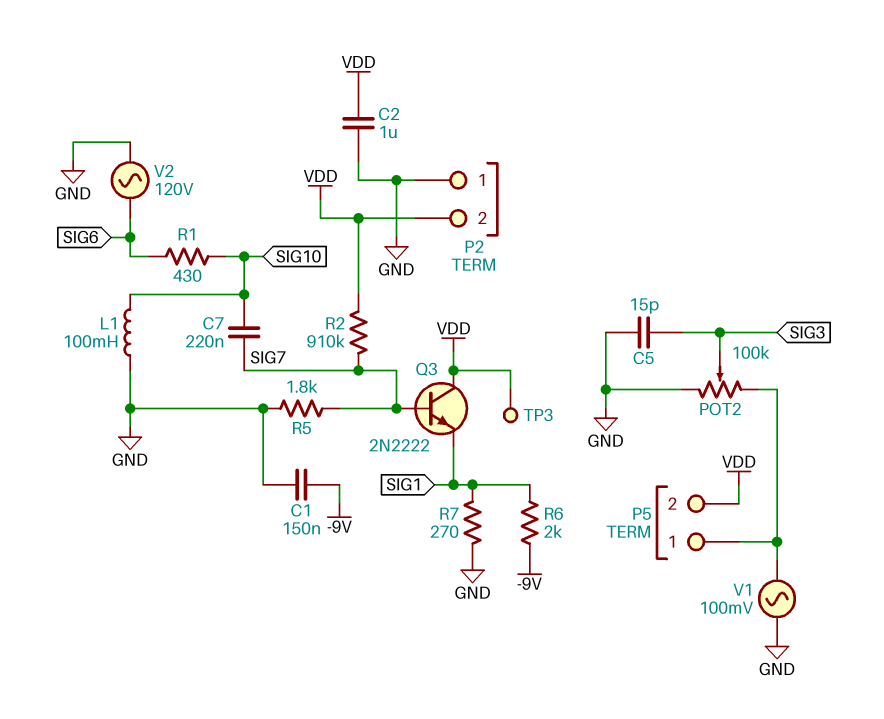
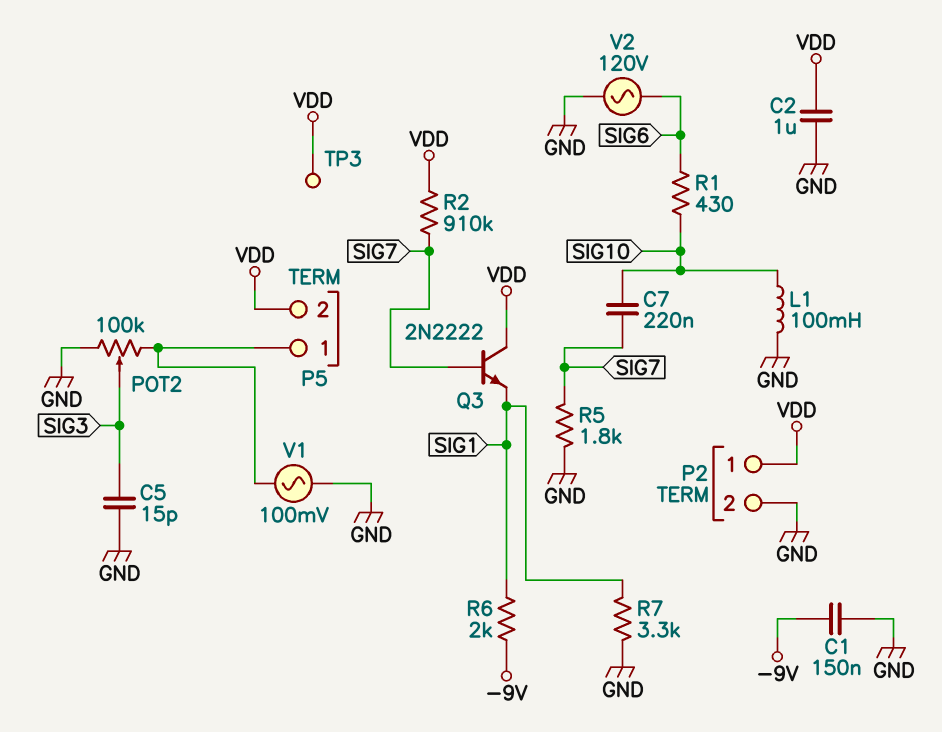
P2 pin 1: GND -> VDD
P2 pin 2: VDD -> GND
R7: 270 (GND, SIG1) -> 3.3k (GND, SIG1)

